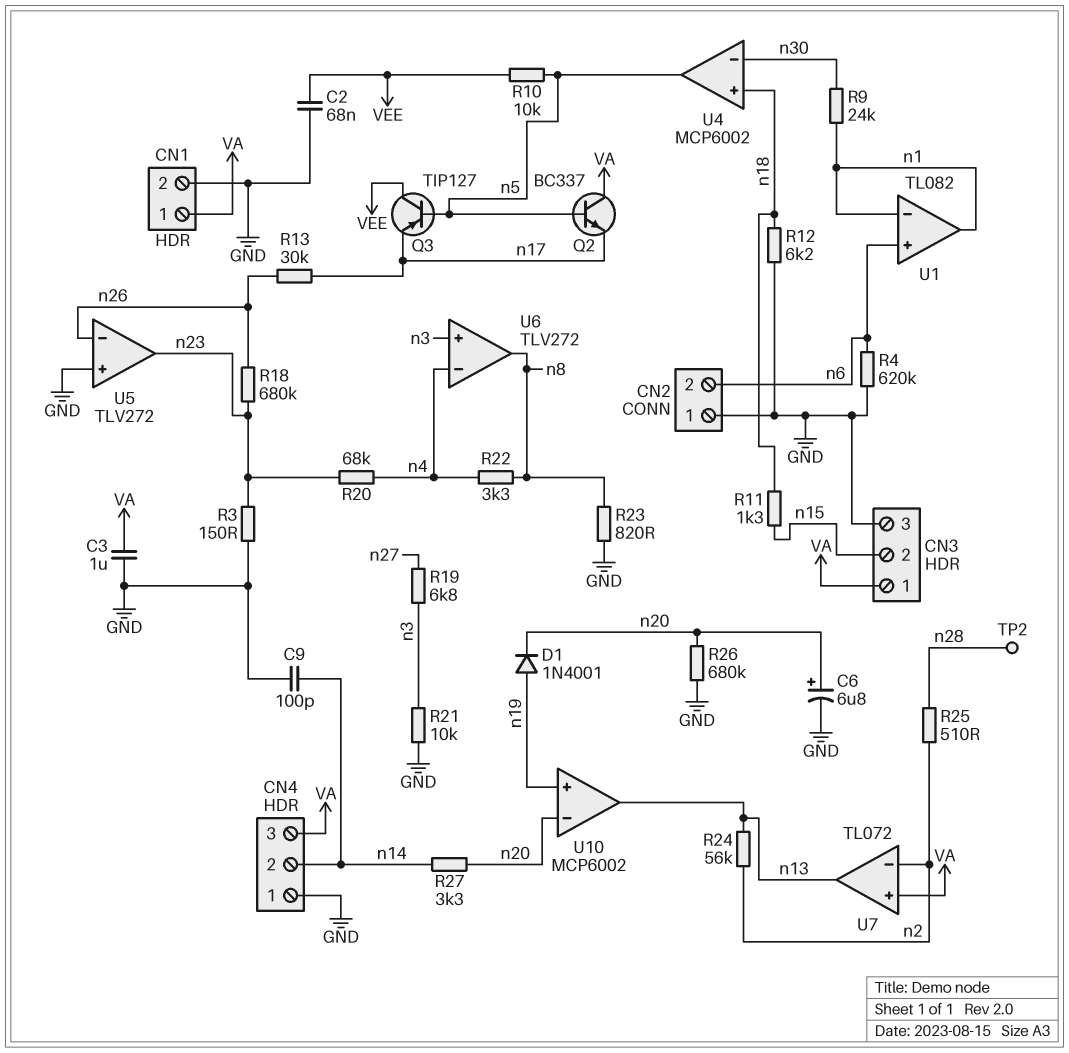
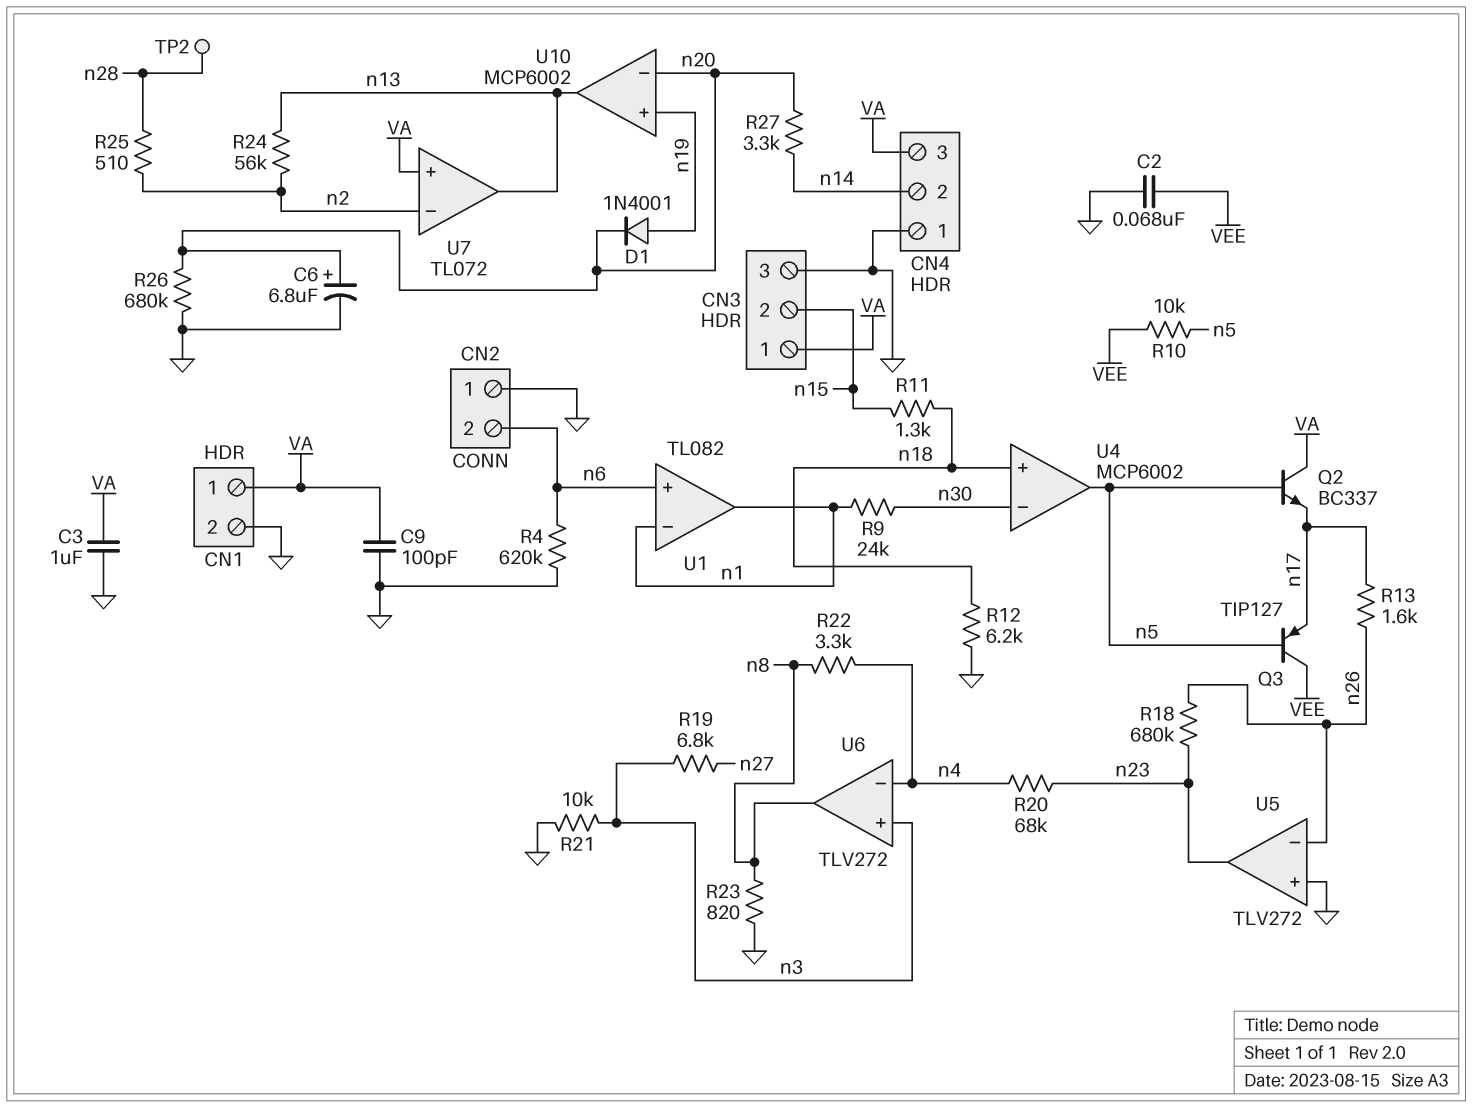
C9: 100pF (GND, n14) -> 100pF (GND, VA)
R3: 150 (GND, n23) -> none
R13: 30k (n17, n26) -> 1.6k (n17, n26)

